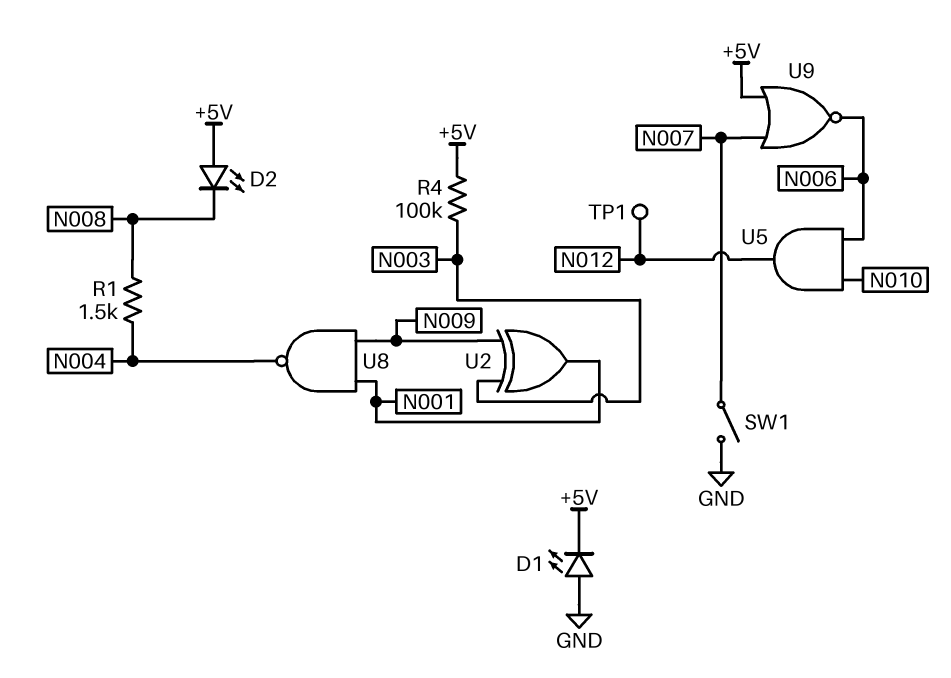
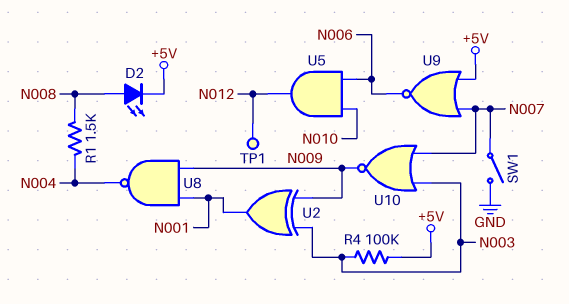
D1: LED (A GND, K +5V) -> none
D2: LED (A +5V, K N008) -> LED (A N008, K +5V)
U10: none -> NOR (in N003, in N007, out N009)

